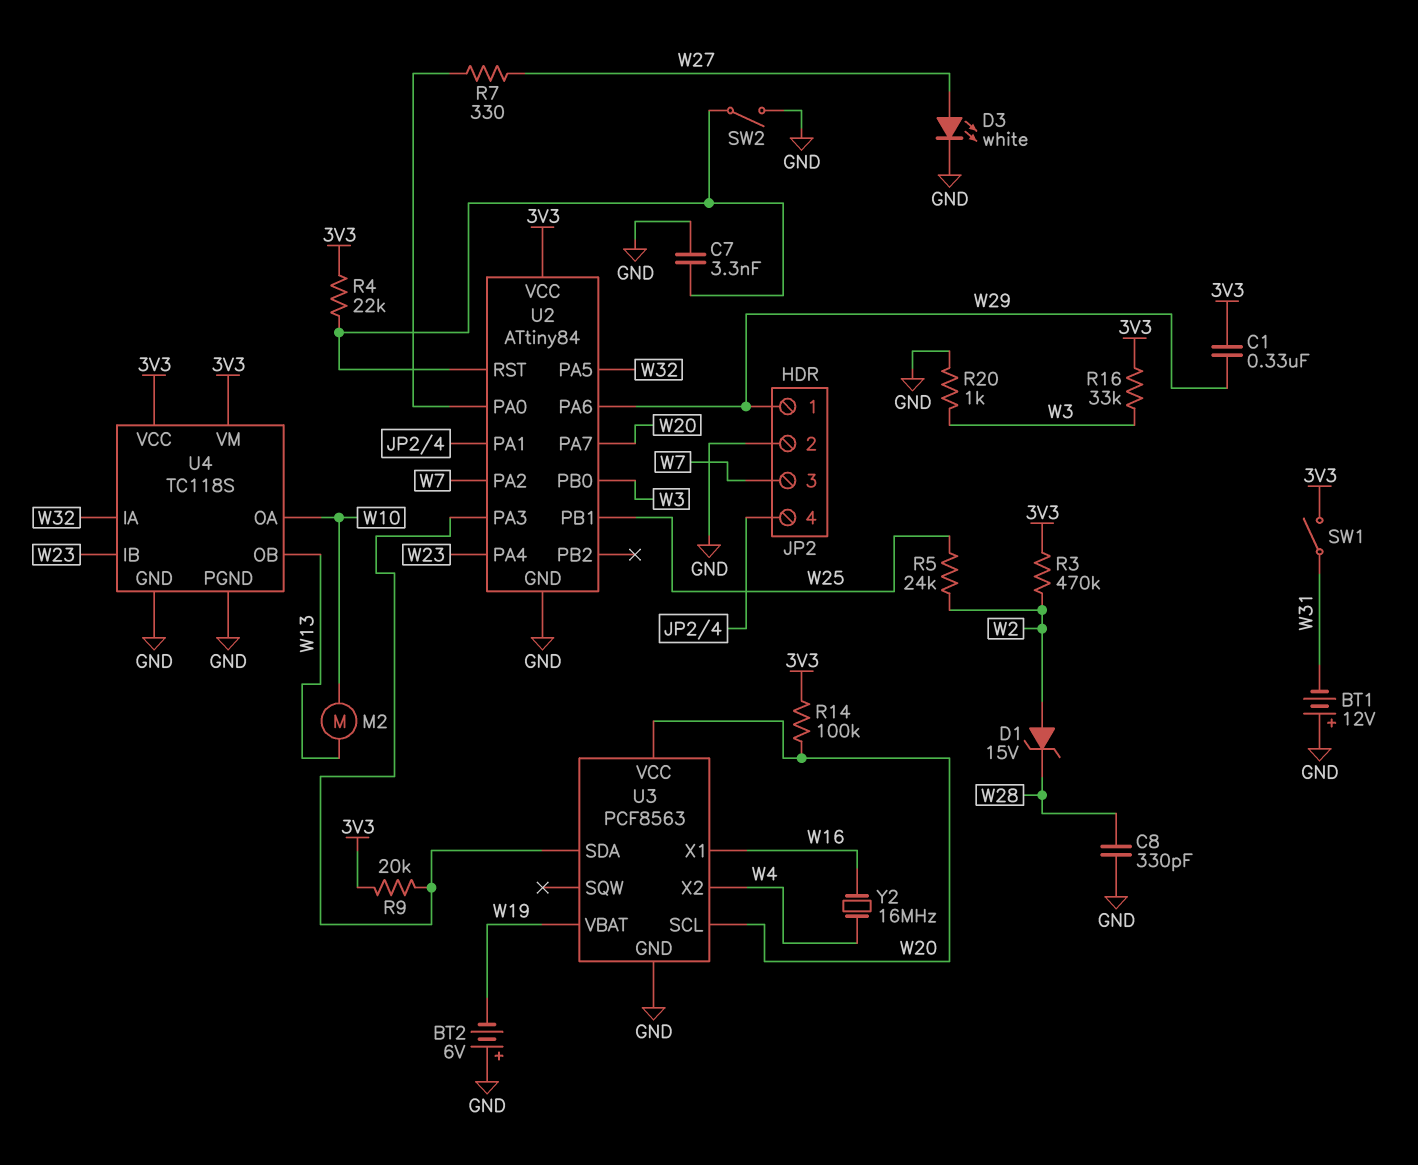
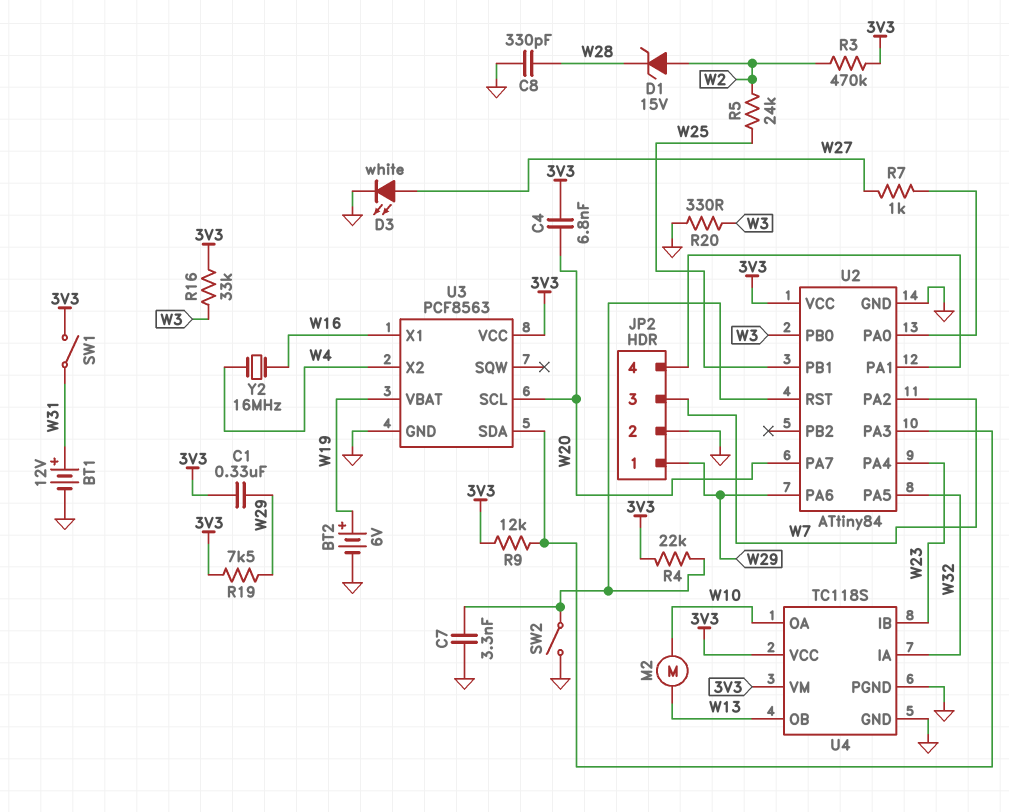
BT1: 12V (plus GND, minus W31) -> 12V (plus W31, minus GND)
BT2: 6V (plus GND, minus W19) -> 6V (plus W19, minus GND)
C4: none -> 6.8nF (3V3, W20)
R7: 330 (U2/PA0, W27) -> 1k (U2/PA0, W27)
R9: 20k (3V3, U2/PA3) -> 12k (3V3, U2/PA3)
R14: 100k (3V3, W20) -> none
R19: none -> 7.5k (3V3, W29)
R20: 1k (GND, W3) -> 330 (GND, W3)
U3 pin VCC: W20 -> 3V3

